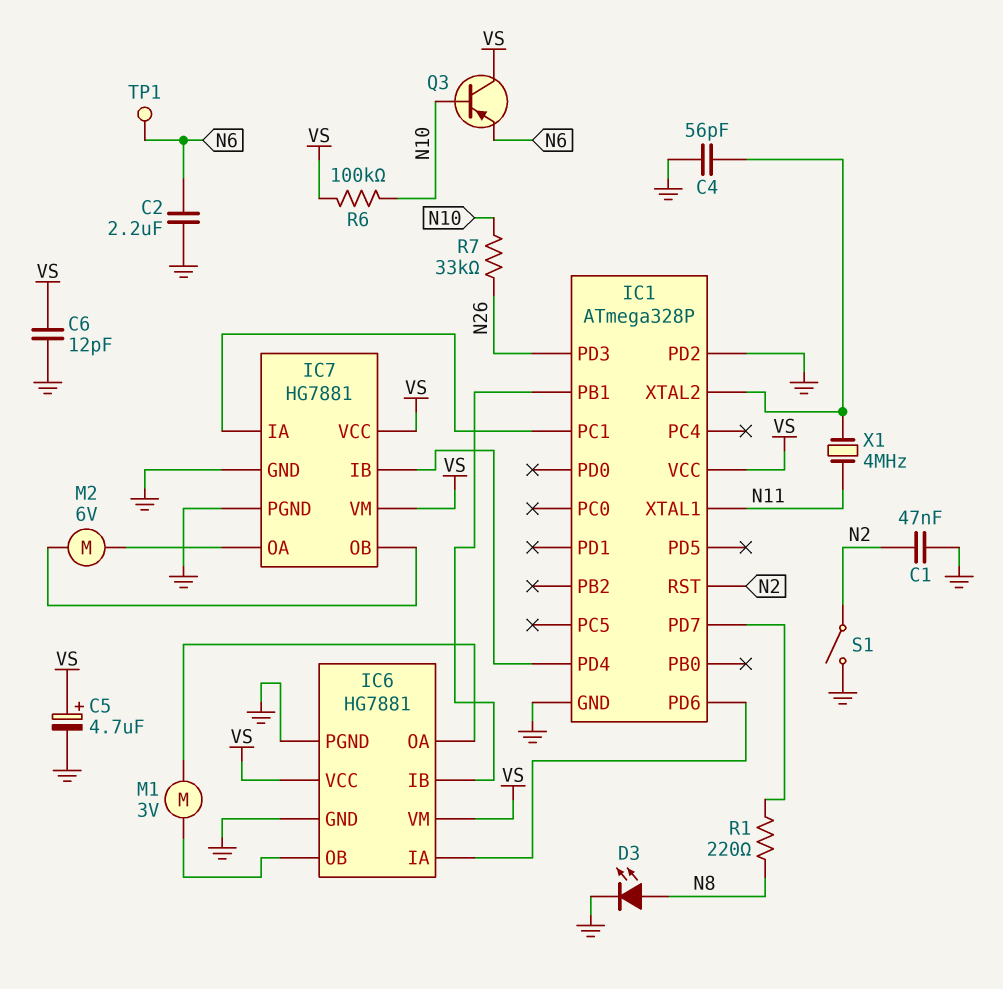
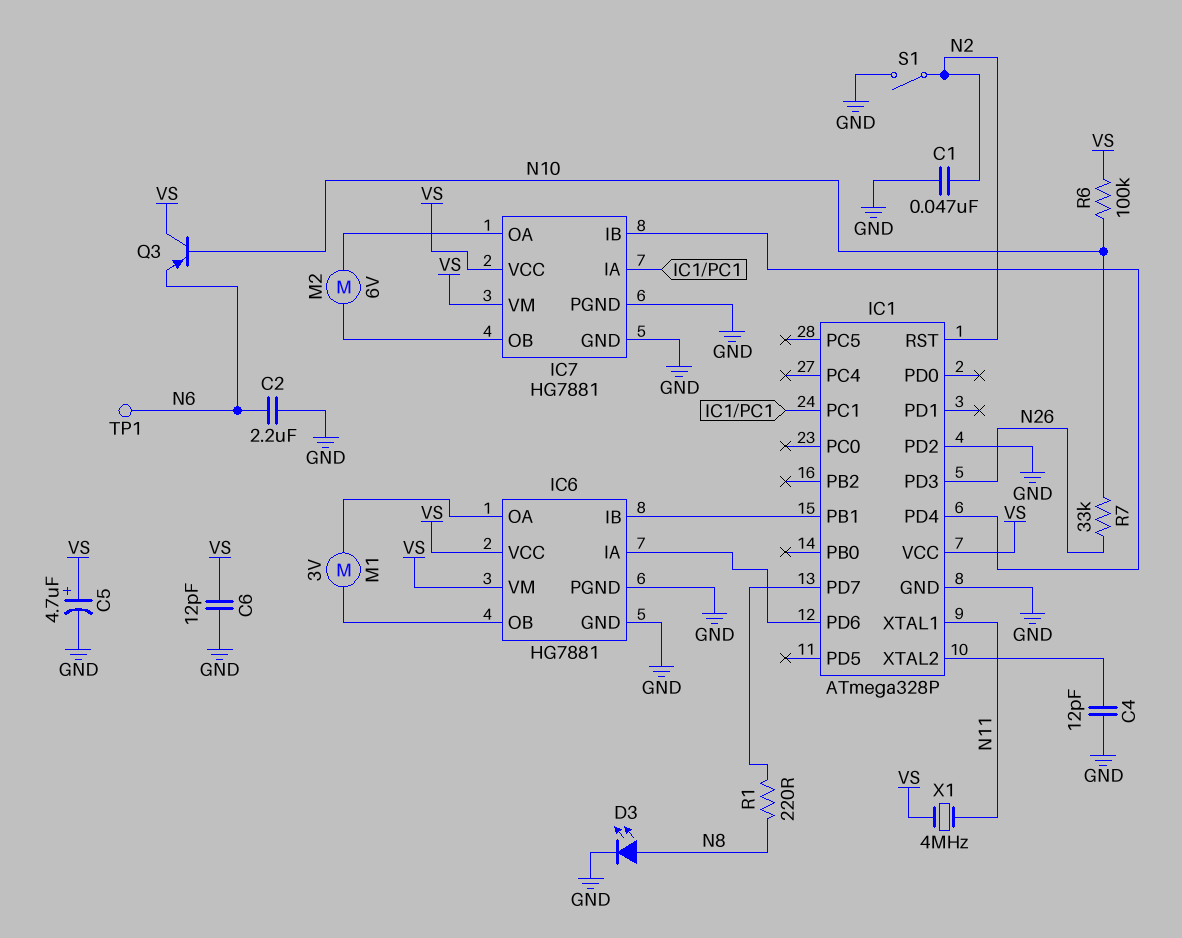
C4: 56pF (GND, IC1/XTAL2) -> 12pF (GND, IC1/XTAL2)
X1: 4MHz (IC1/XTAL2, N11) -> 4MHz (N11, VS)

